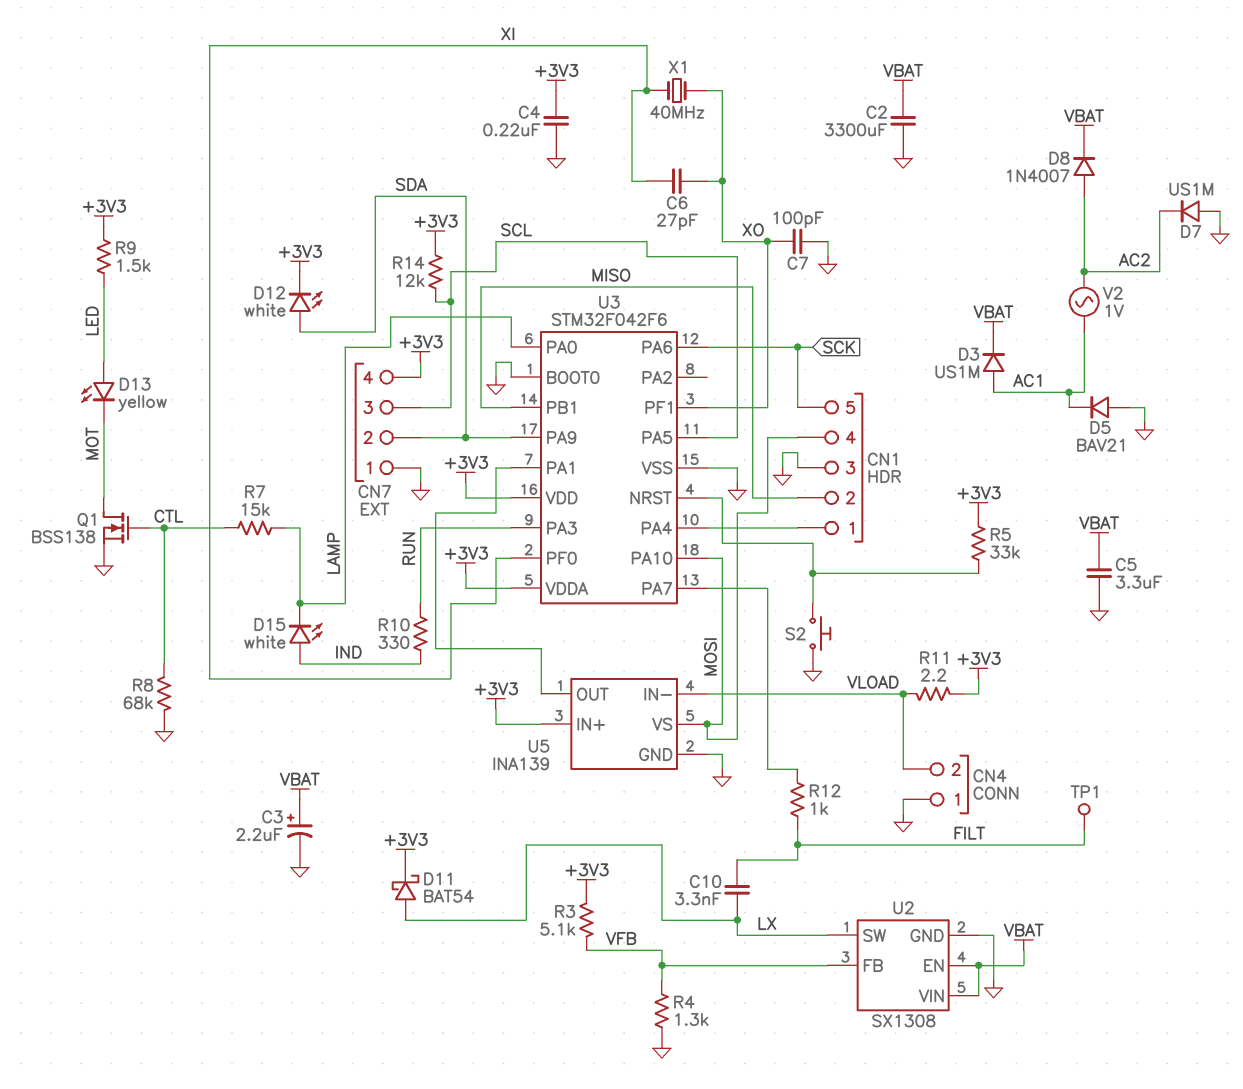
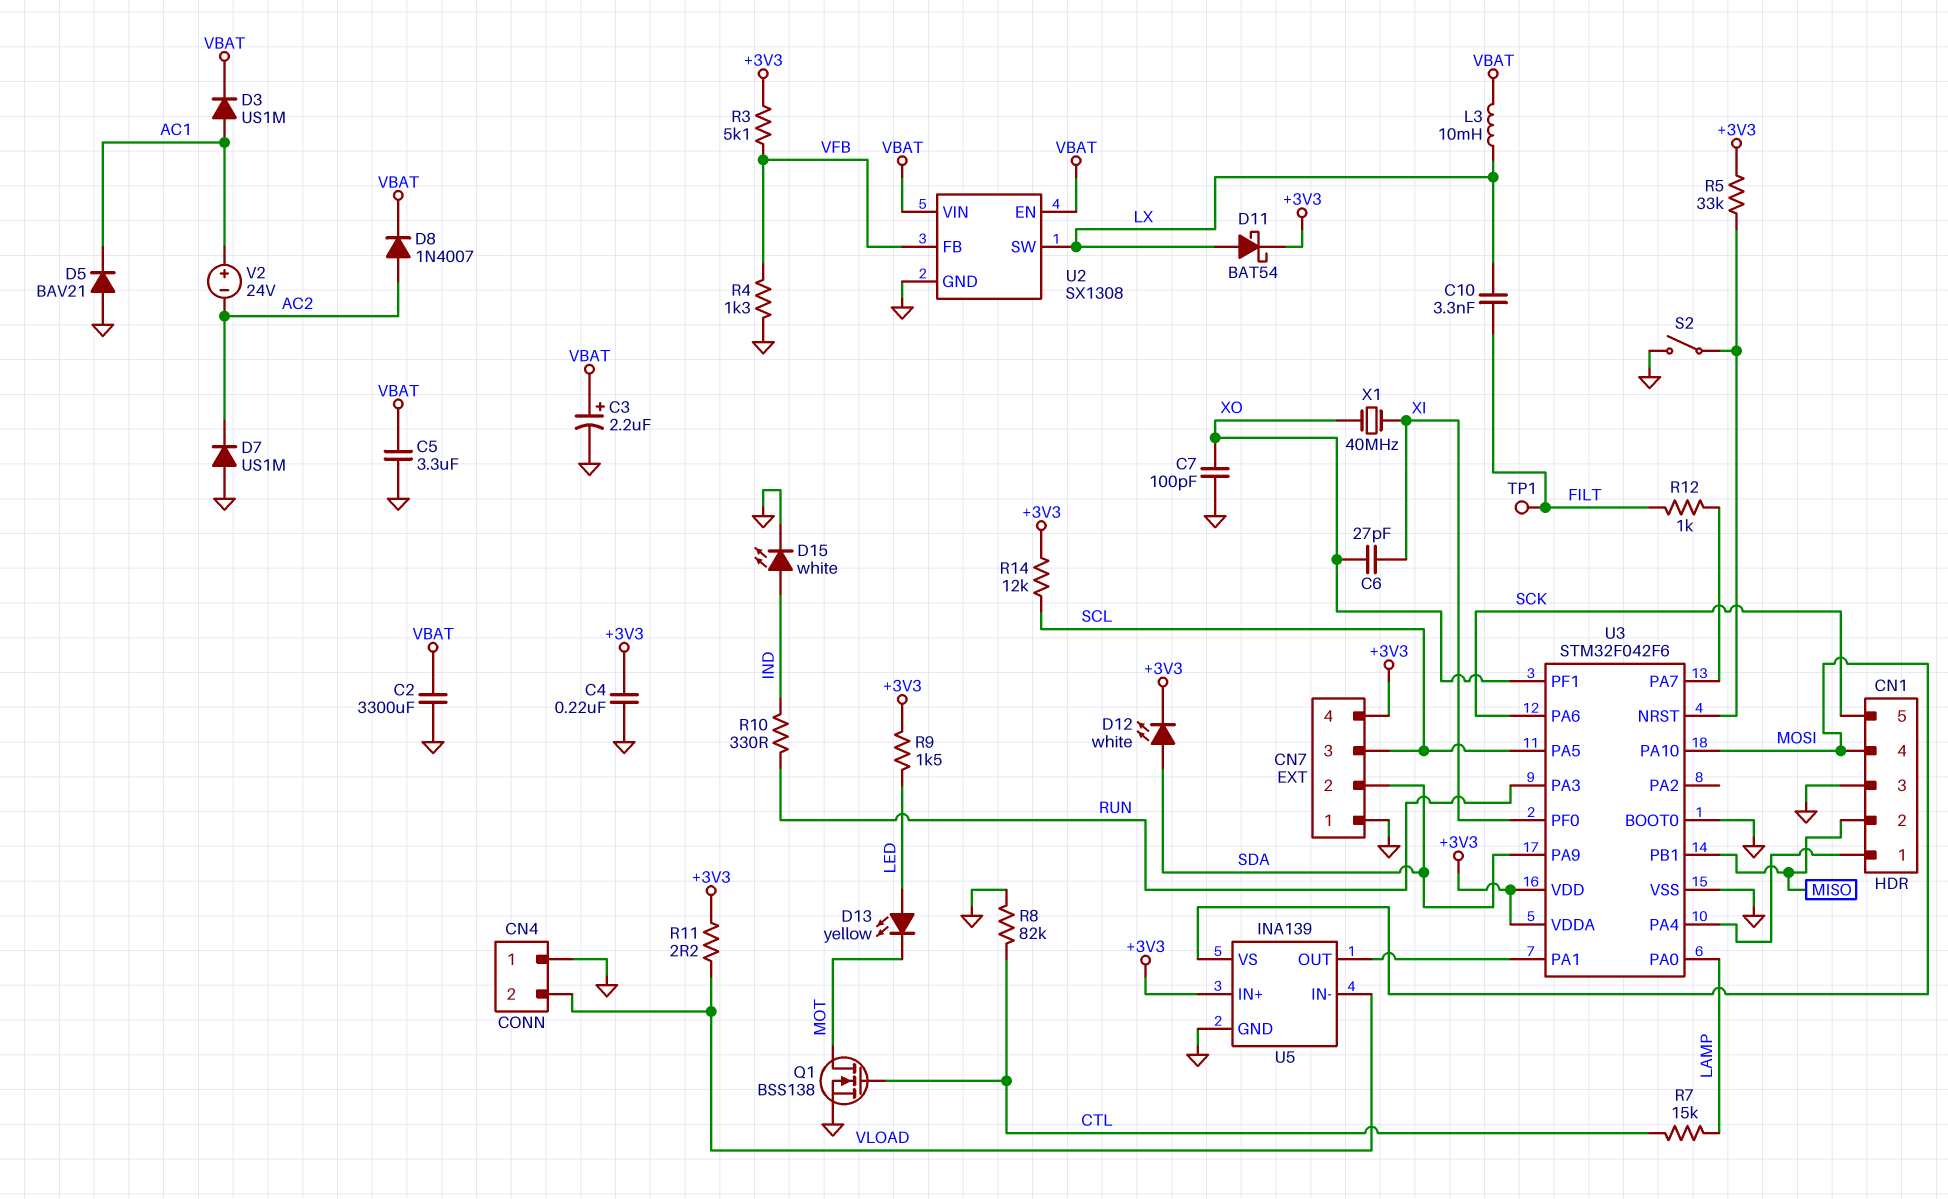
D15: LED white (A IND, K LAMP) -> LED white (A IND, K GND)
L3: none -> 10mH (LX, VBAT)
R8: 68k (CTL, GND) -> 82k (CTL, GND)
S2: button (GND, U3/NRST) -> switch (GND, U3/NRST)
V2: AC 1V (AC1, AC2) -> 24V (plus AC1, minus AC2)

